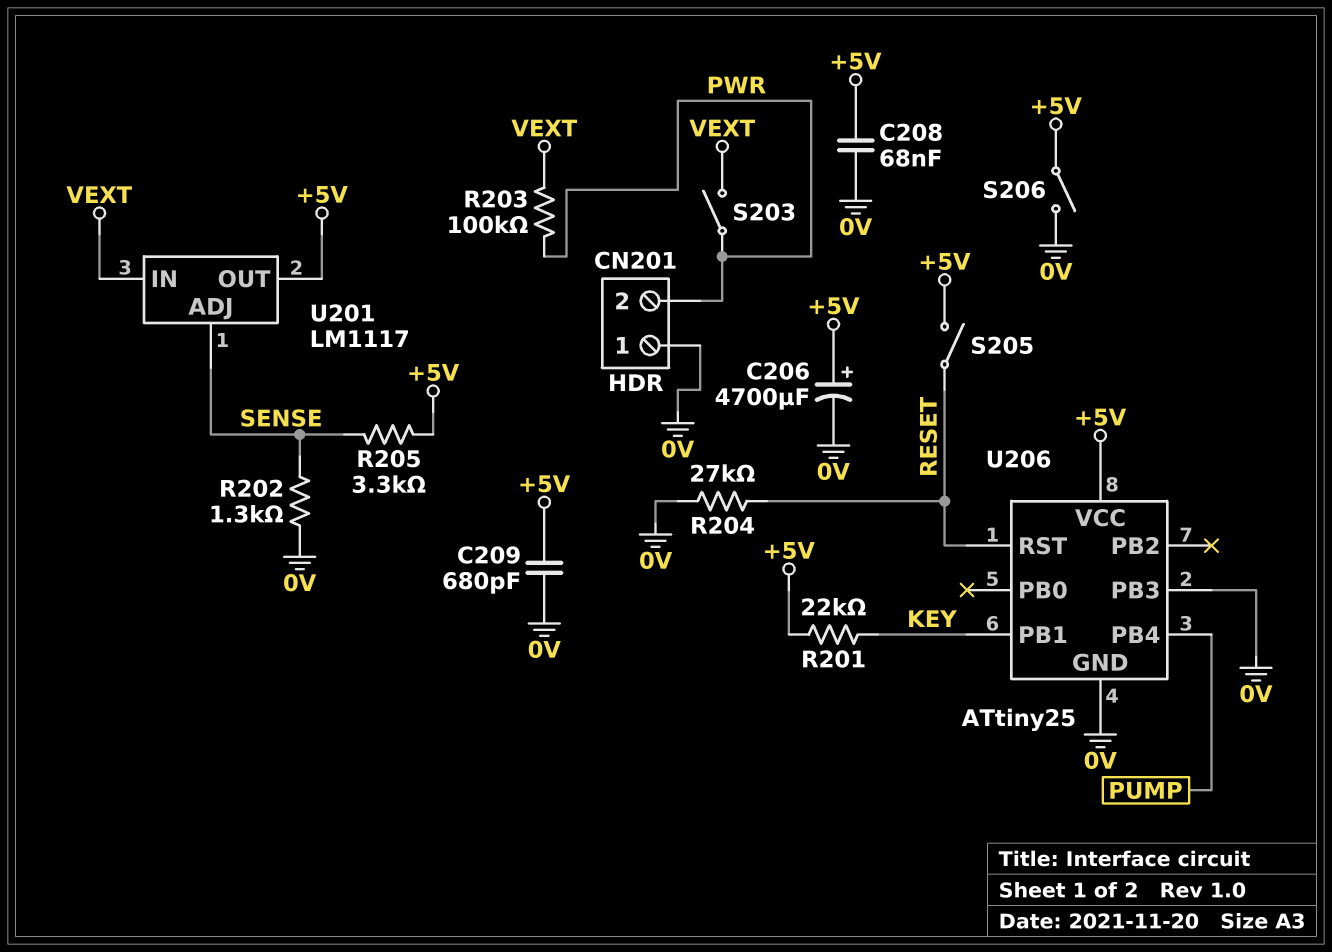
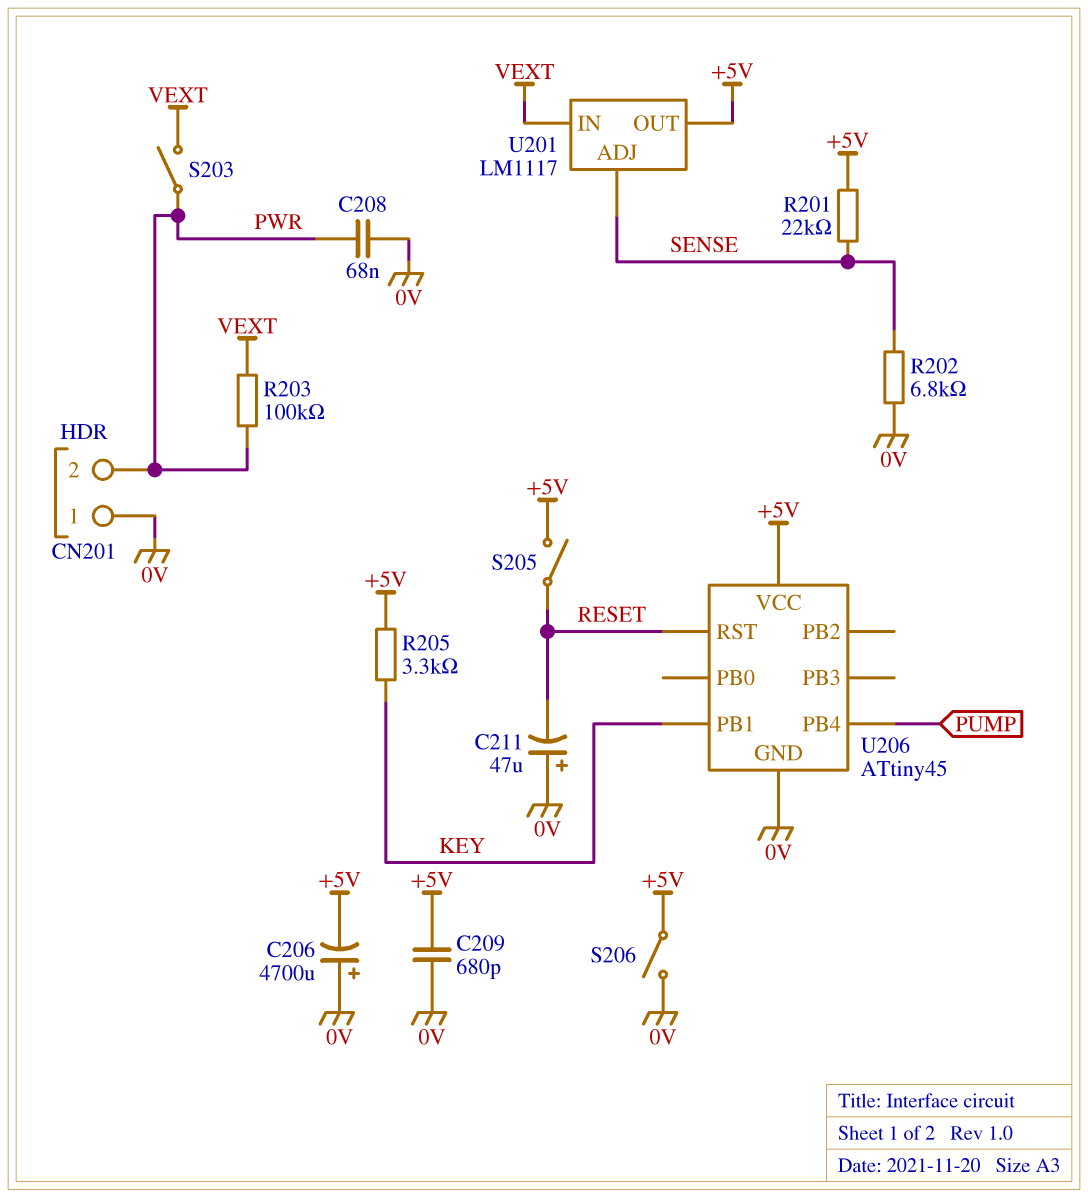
C206: 4700uF (plus +5V, minus 0V) -> 4700uF (plus 0V, minus +5V)
C208: 68nF (+5V, 0V) -> 68nF (0V, PWR)
C211: none -> 47uF (plus 0V, minus RESET)
R201: 22k (+5V, KEY) -> 22k (+5V, SENSE)
R202: 1.3k (0V, SENSE) -> 6.8k (0V, SENSE)
R204: 27k (0V, RESET) -> none
R205: 3.3k (+5V, SENSE) -> 3.3k (+5V, KEY)
U206: ATtiny25 -> ATtiny45
U206 pin PB3: 0V -> none

